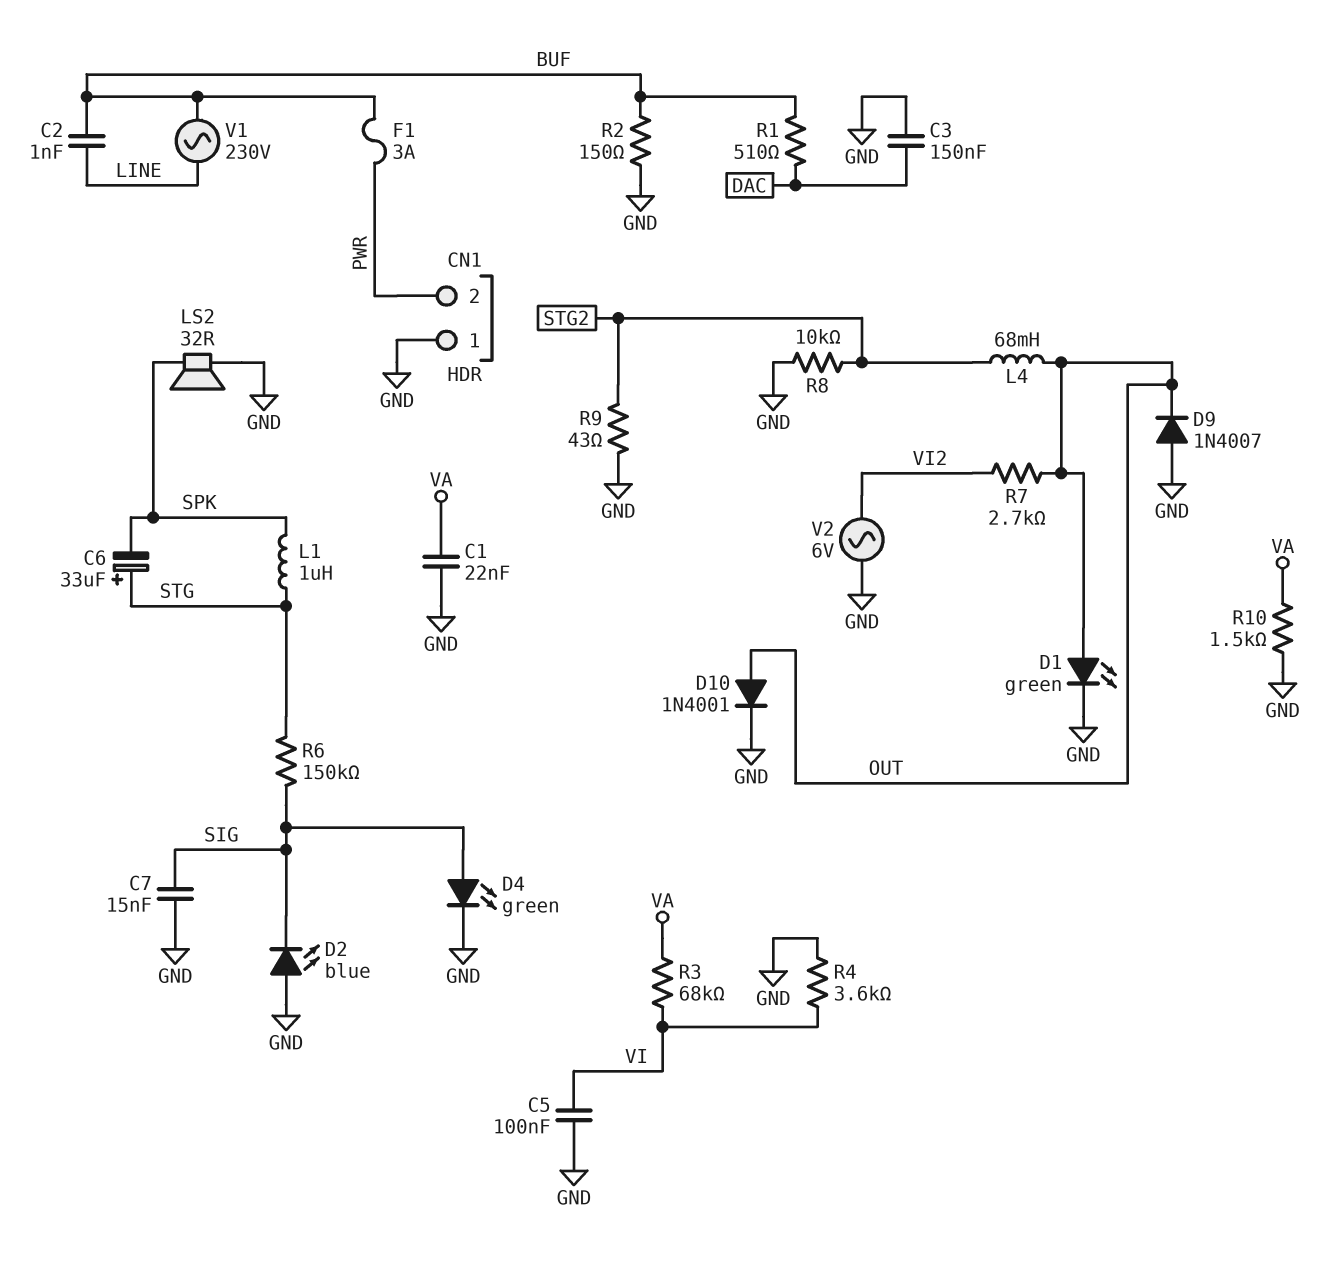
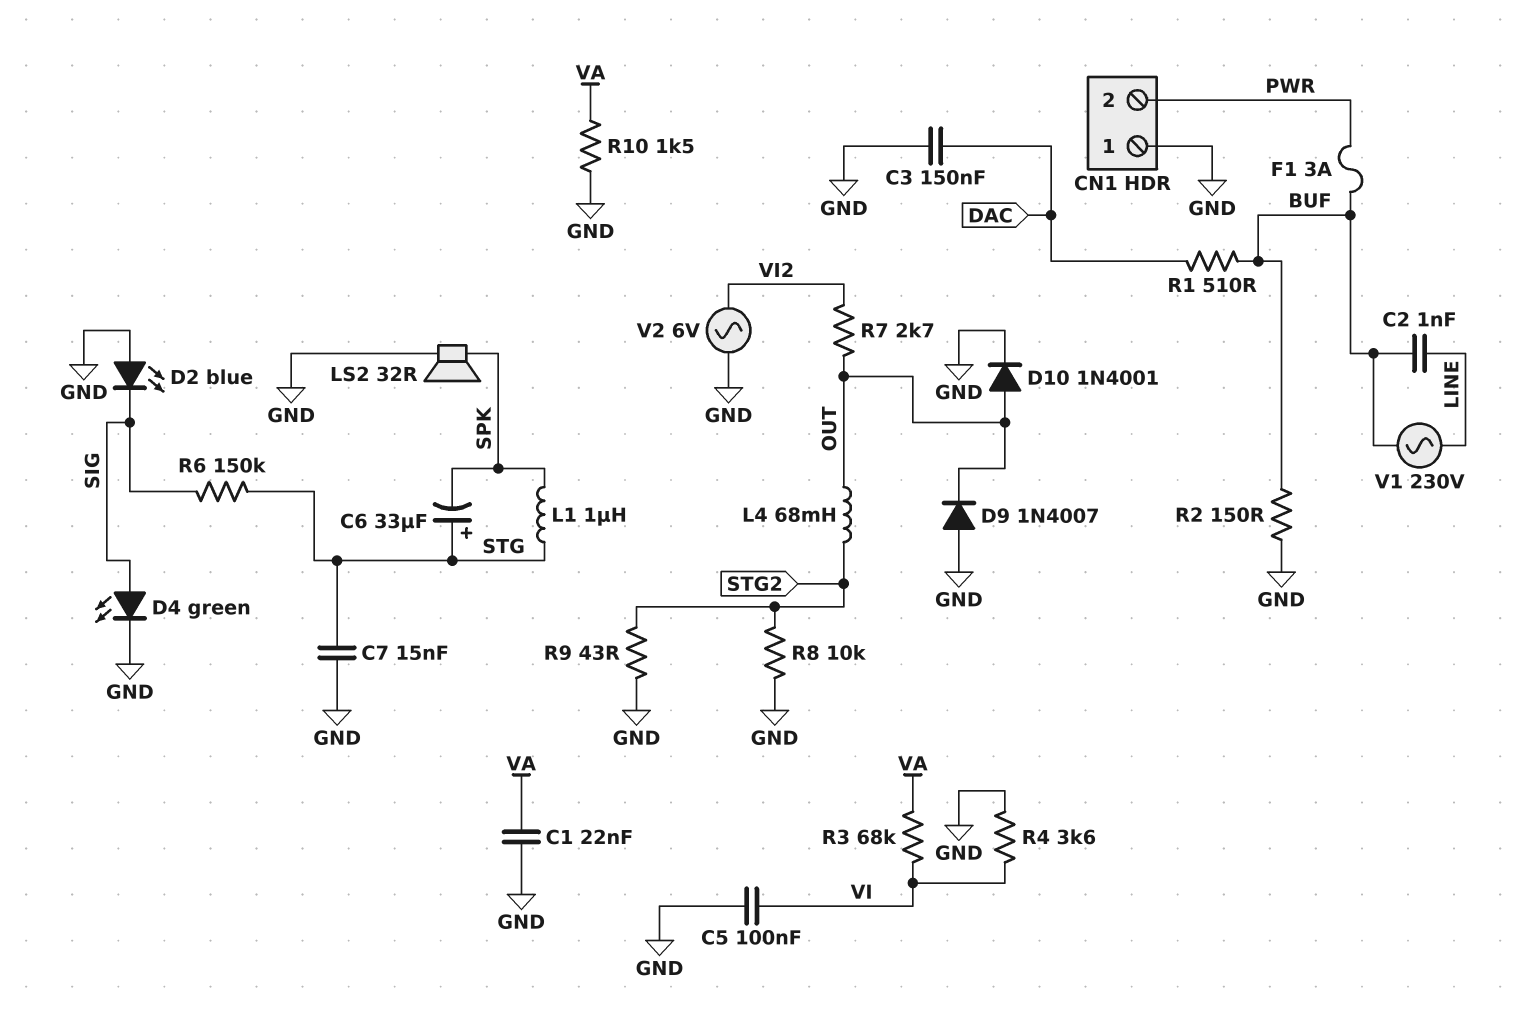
C7: 15nF (GND, SIG) -> 15nF (GND, STG)
D1: LED green (A OUT, K GND) -> none

